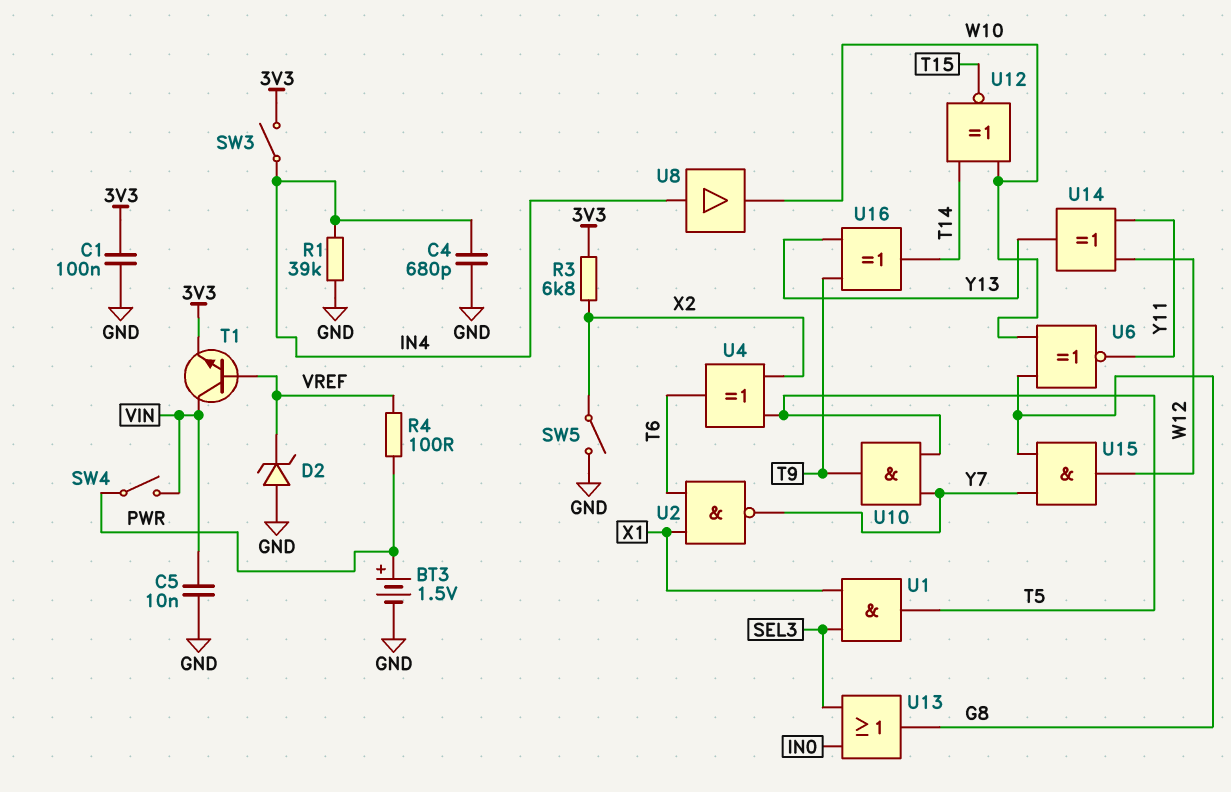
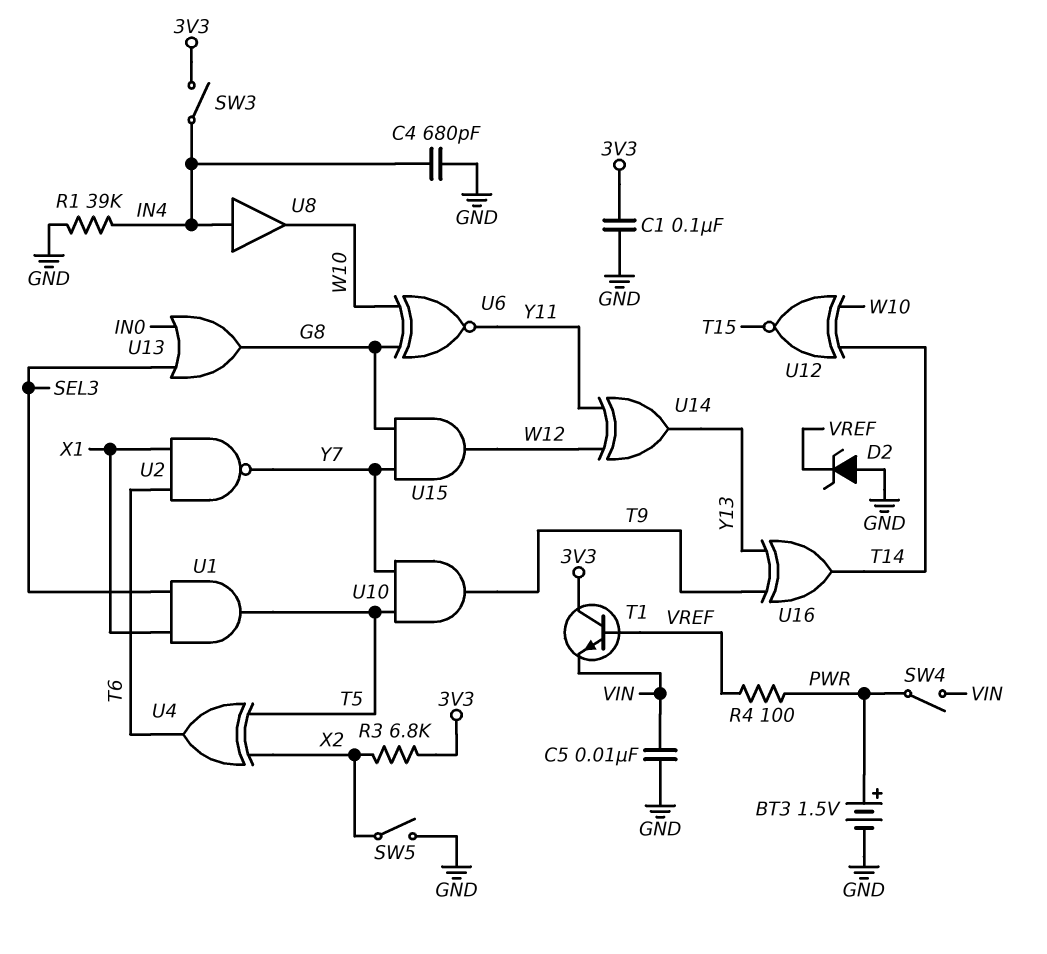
T1: NPN (B VREF, C VIN, E 3V3) -> NPN (B VREF, C 3V3, E VIN)

